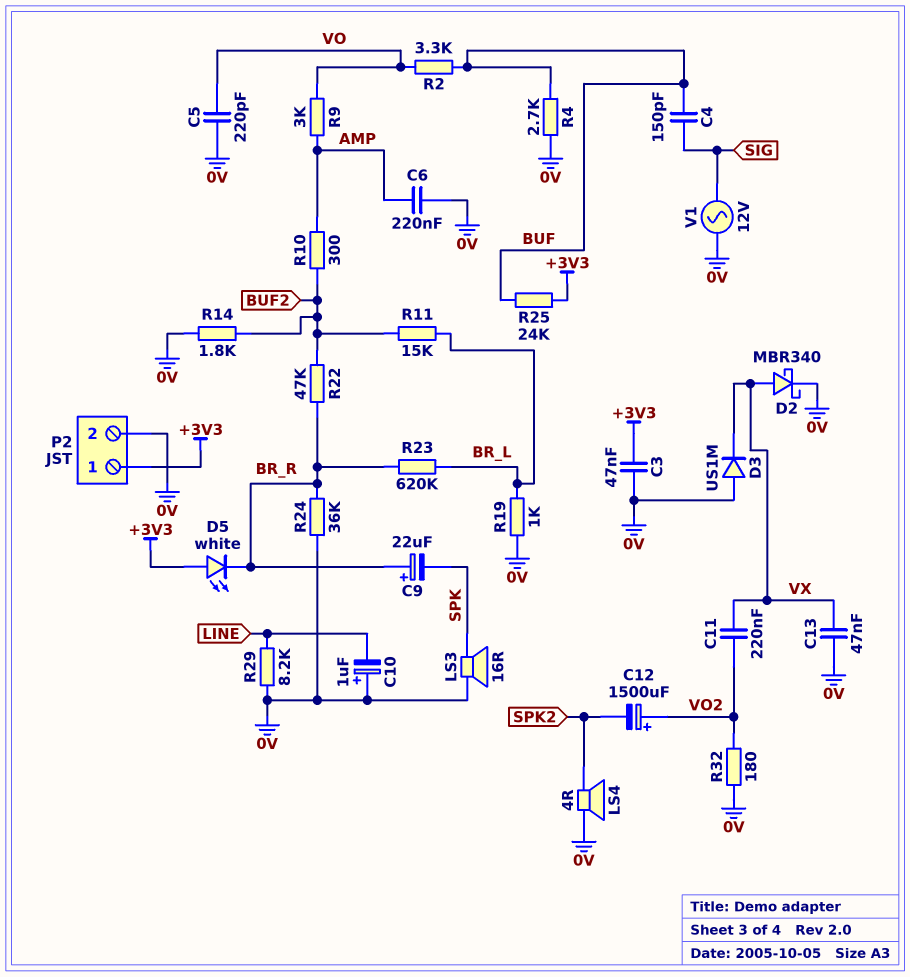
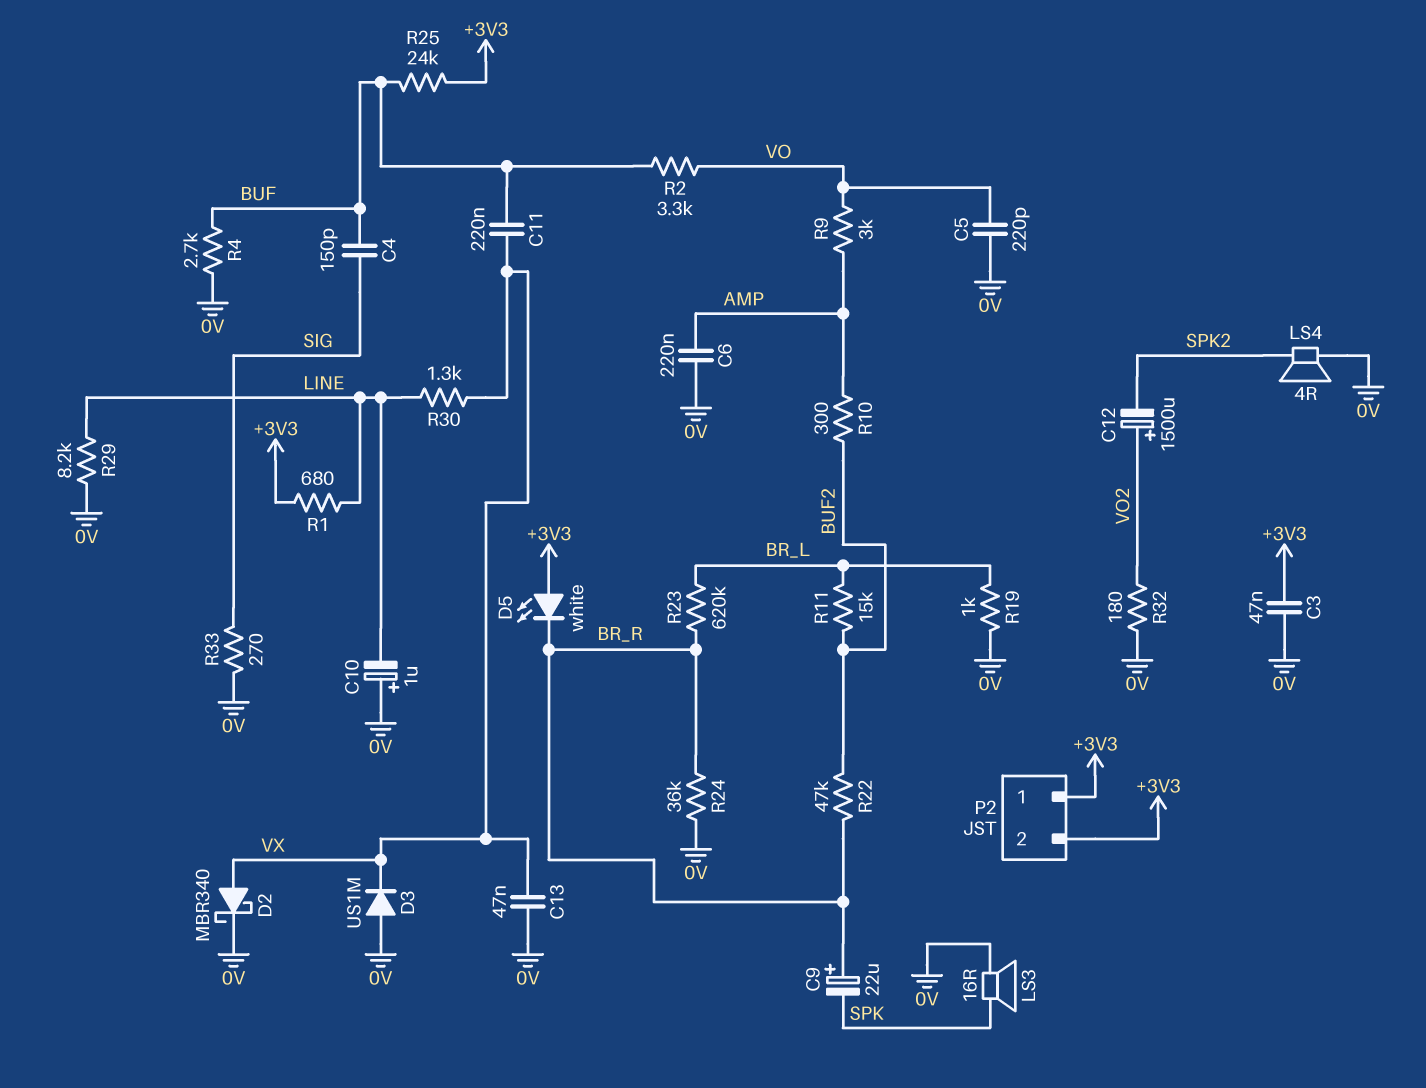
C11: 220nF (VO2, VX) -> 220nF (BUF, VX)
P2 pin 2: 0V -> +3V3
R1: none -> 680 (+3V3, LINE)
R14: 1.8k (0V, BUF2) -> none
R30: none -> 1.3k (LINE, VX)
R33: none -> 270 (0V, SIG)
V1: AC 12V (0V, SIG) -> none

